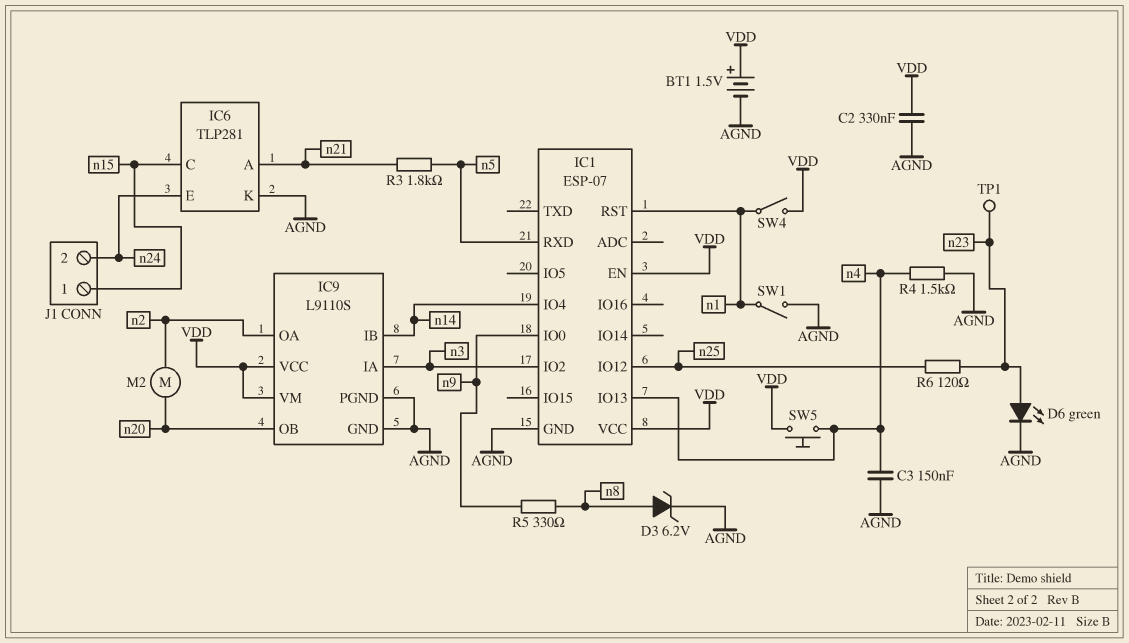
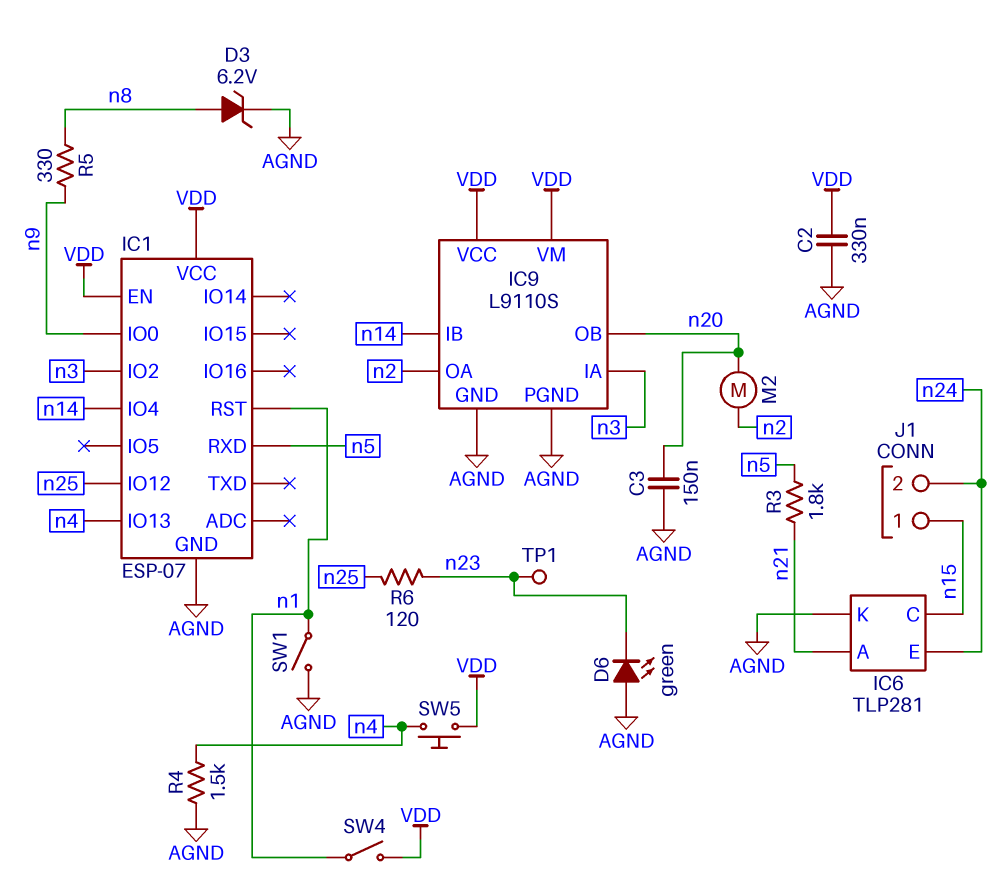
BT1: 1.5V (plus VDD, minus AGND) -> none
C3: 150nF (AGND, n4) -> 150nF (AGND, n20)
D6: LED green (A n23, K AGND) -> LED green (A AGND, K n23)

